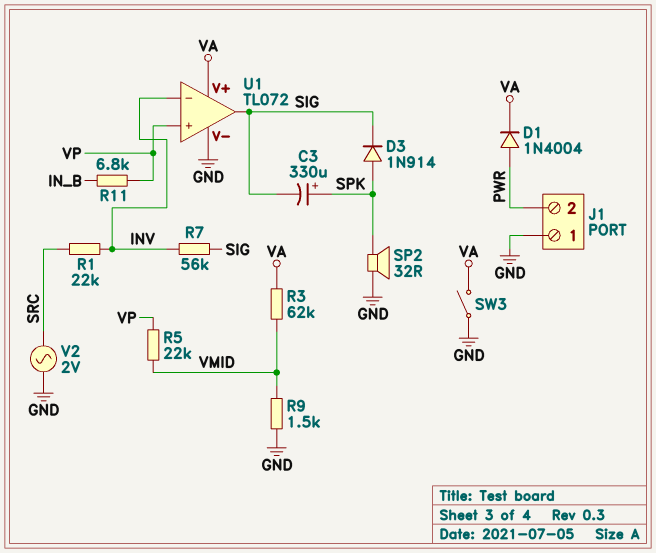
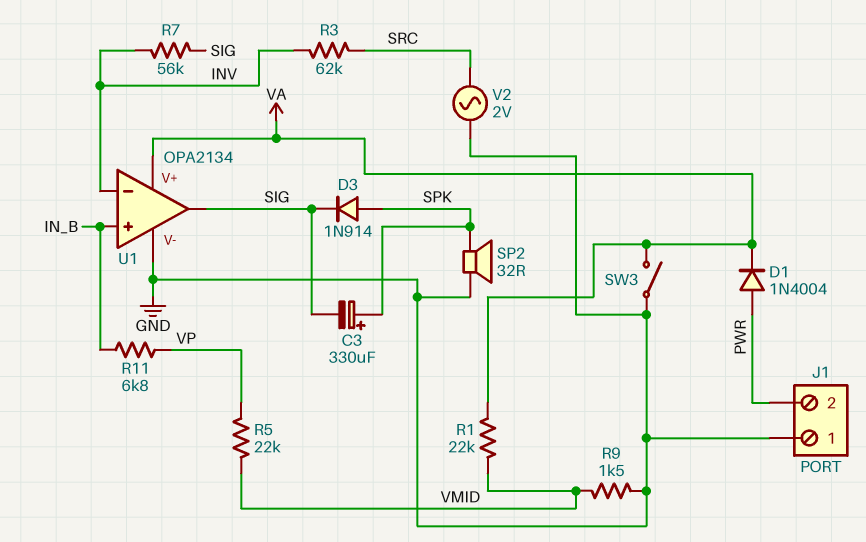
R1: 22k (INV, SRC) -> 22k (VA, VMID)
R3: 62k (VA, VMID) -> 62k (INV, SRC)
U1: TL072 -> OPA2134
U1 pin in+: VP -> IN_B

